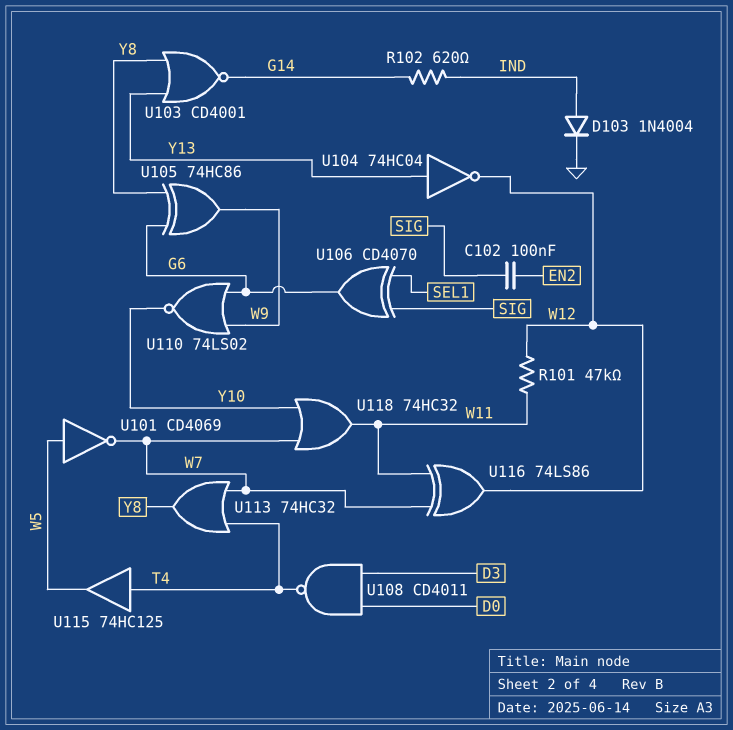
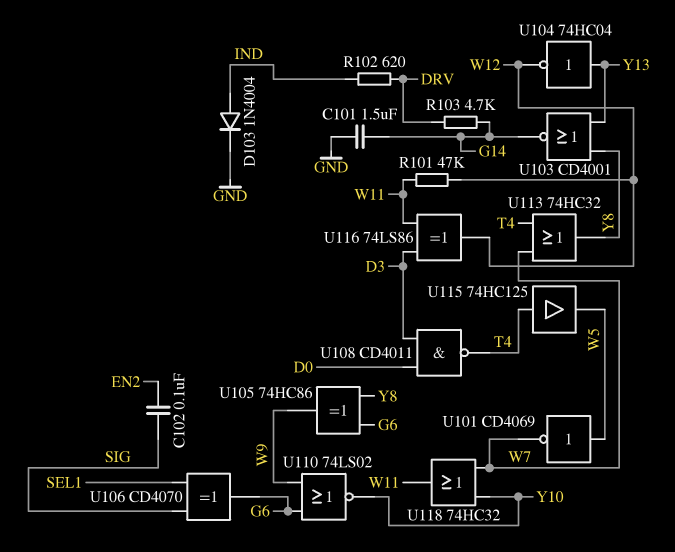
C101: none -> 1.5uF (G14, GND)
R102: 620 (G14, IND) -> 620 (DRV, IND)
R103: none -> 4.7k (DRV, G14)
U116: XOR 74LS86 (in W7, in W11, out W12) -> XOR 74LS86 (in D3, in W11, out W12)

